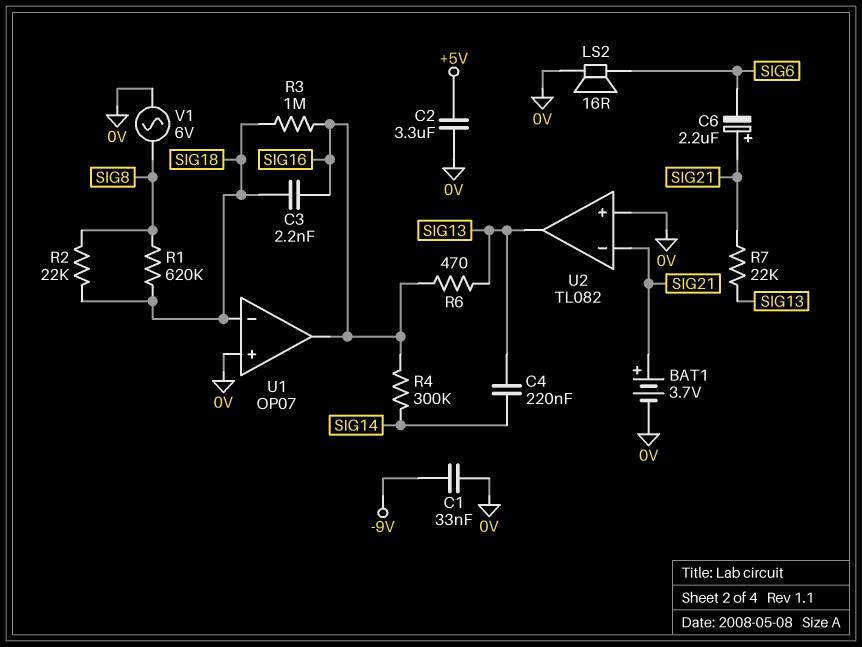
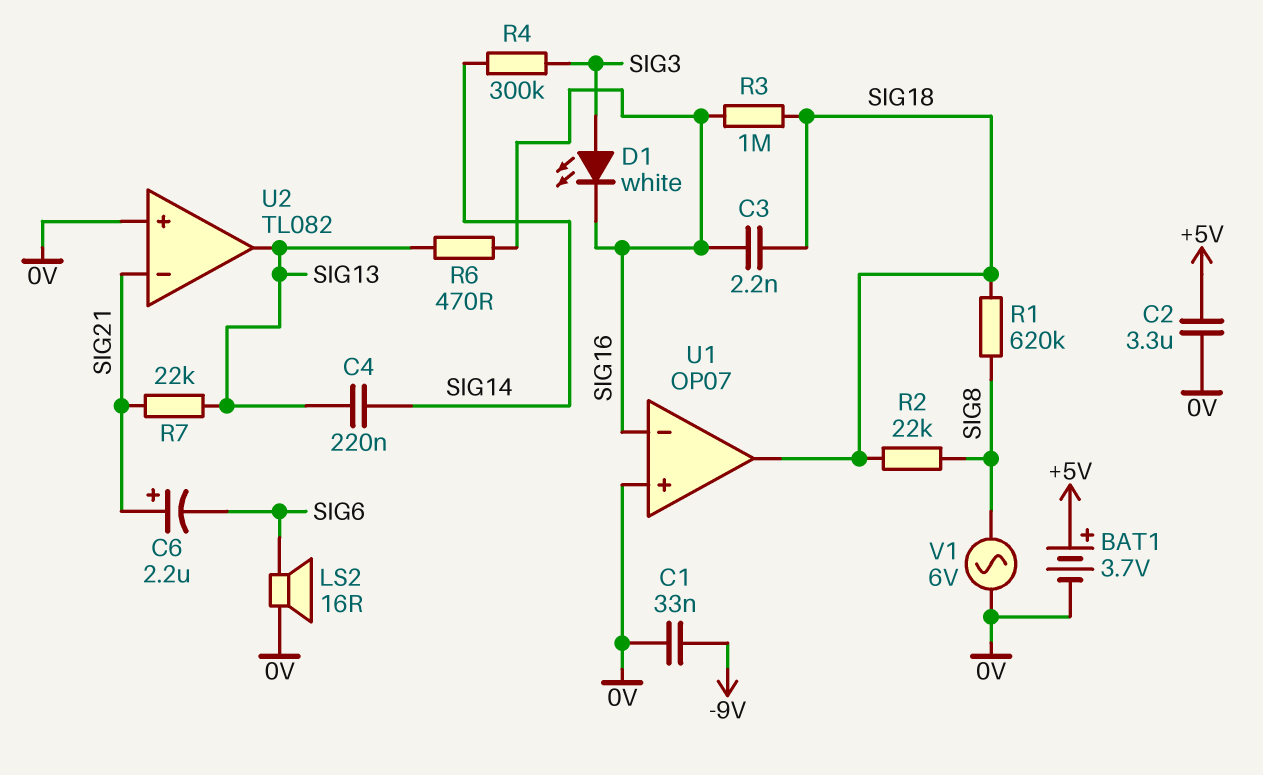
BAT1: 3.7V (plus SIG21, minus 0V) -> 3.7V (plus +5V, minus 0V)
D1: none -> LED white (A SIG3, K SIG16)
R4: 300k (SIG14, SIG16) -> 300k (SIG3, SIG14)
U1 pin in-: SIG18 -> SIG16
U1 pin out: SIG16 -> SIG18

